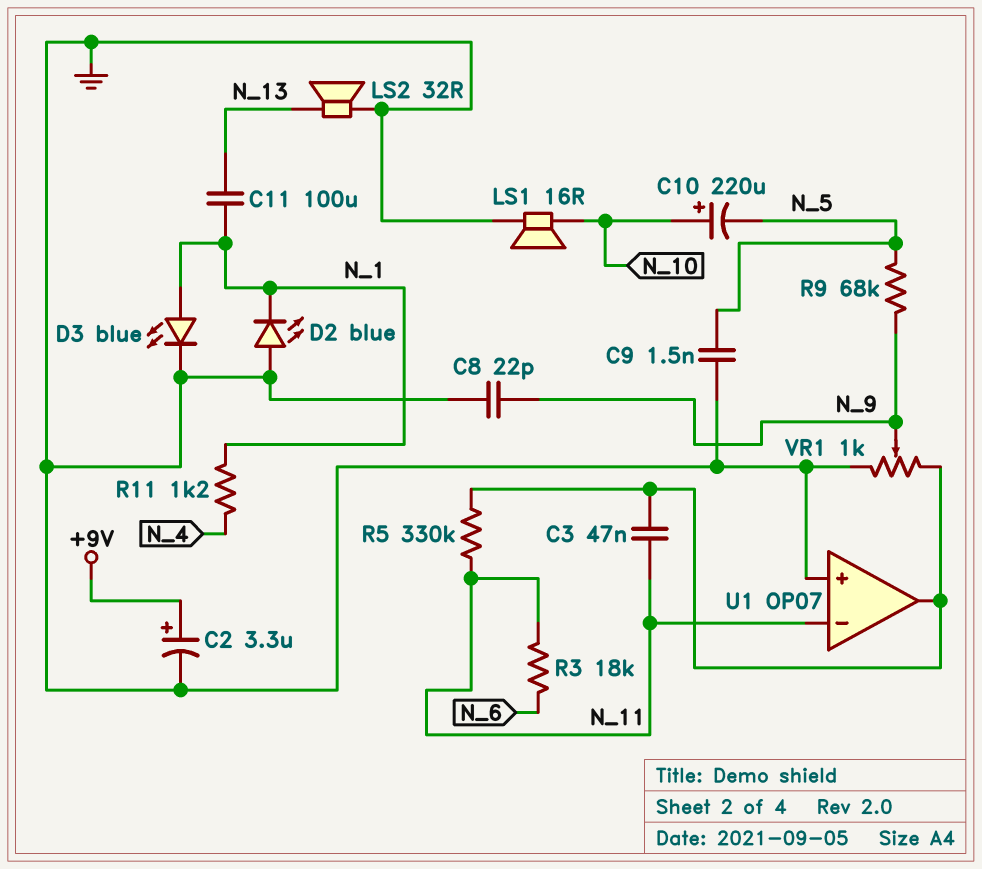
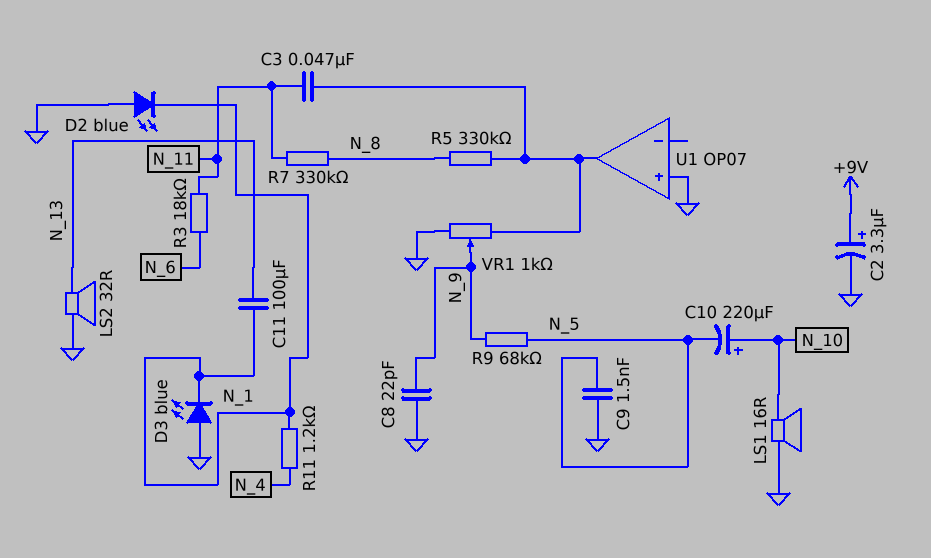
D3: LED blue (A N_1, K GND) -> LED blue (A GND, K N_1)
R5: 330k (N_11, U1/out) -> 330k (N_8, U1/out)
R7: none -> 330k (N_8, N_11)
U1 pin in-: N_11 -> none

